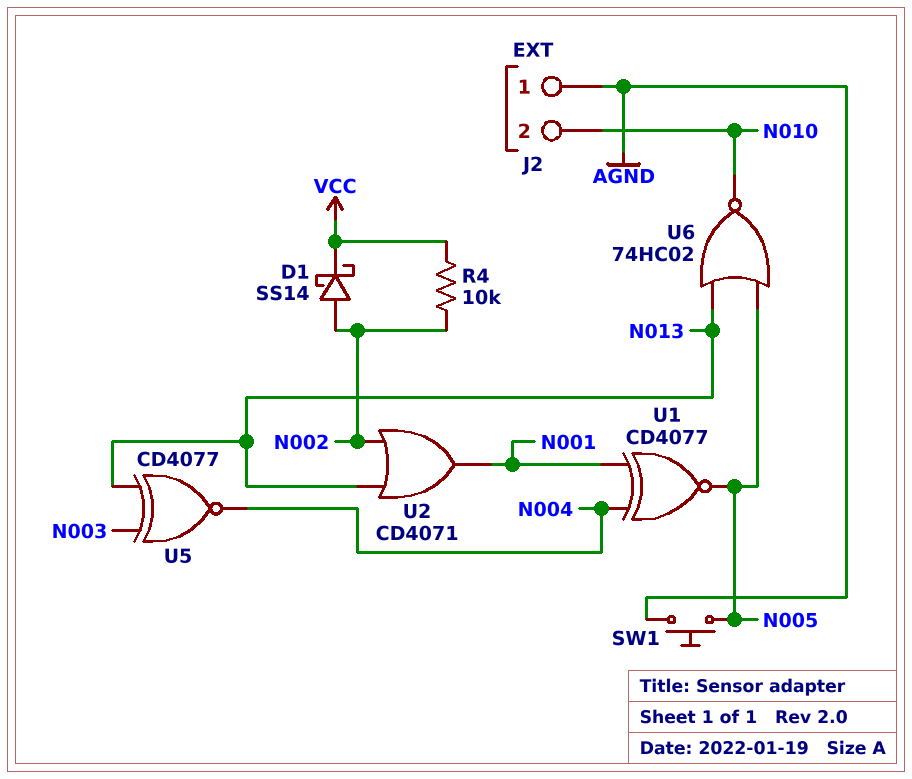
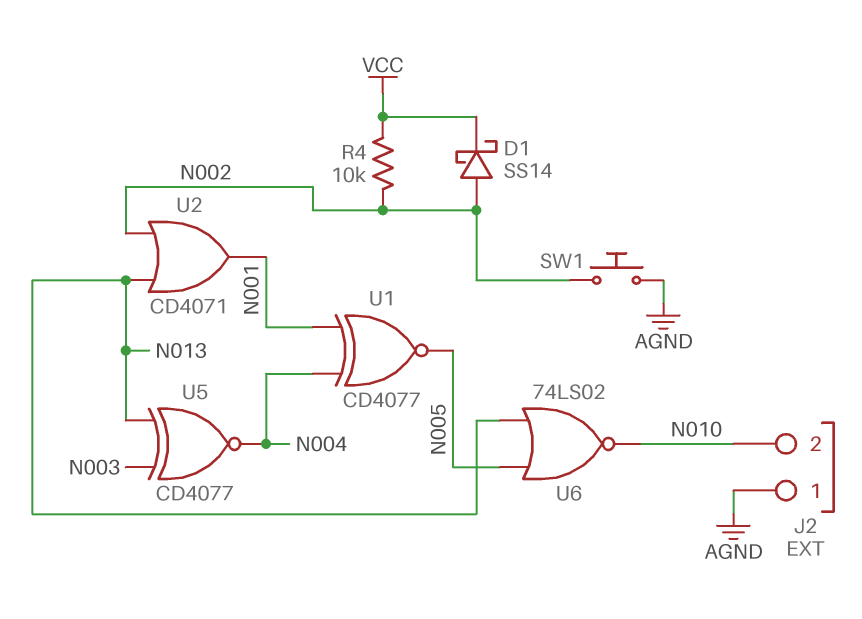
SW1: button (AGND, N005) -> button (AGND, N002)
U6: NOR 74HC02 (in N005, in N013, out N010) -> NOR 74LS02 (in N005, in N013, out N010)

